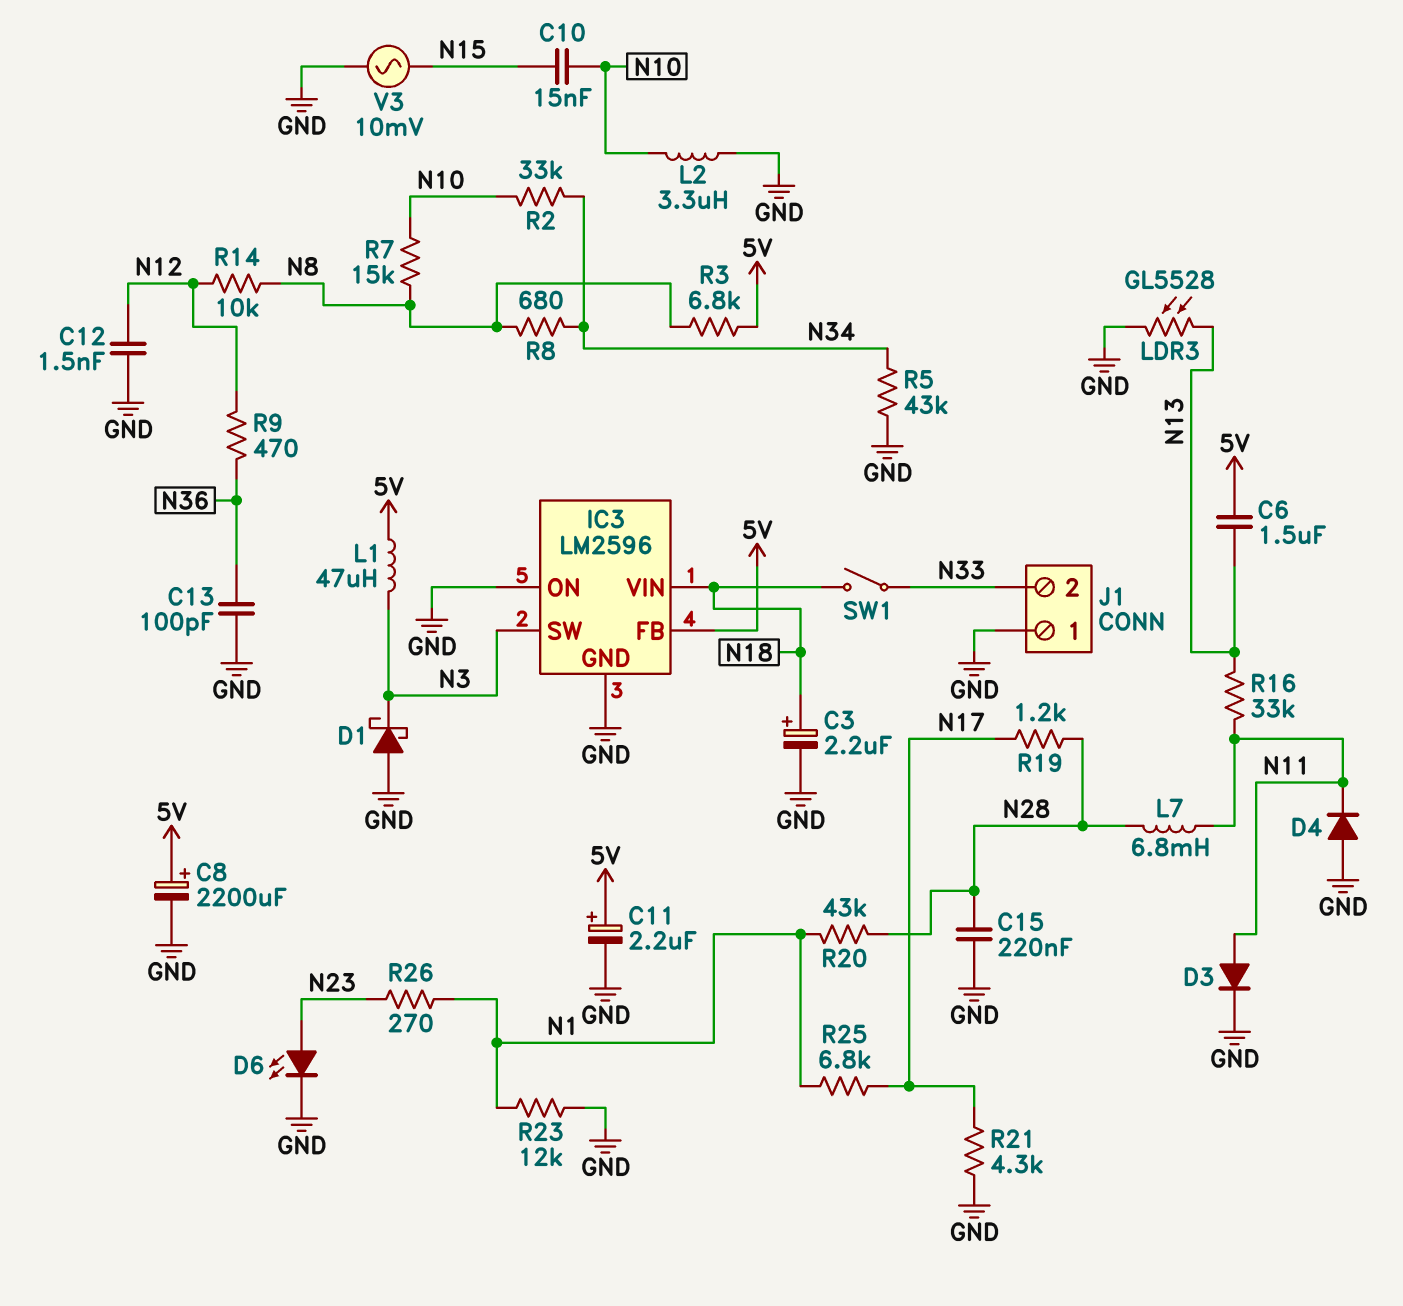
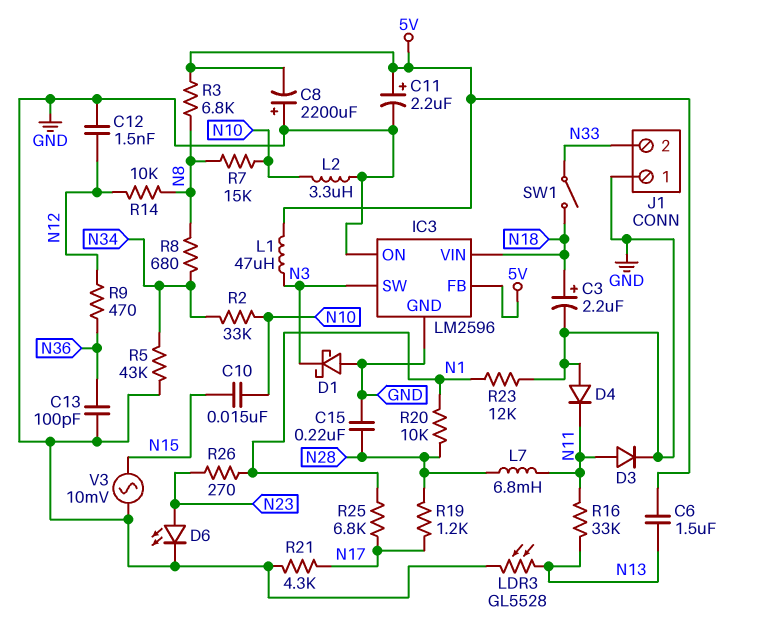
C8: 2200uF (plus 5V, minus GND) -> 2200uF (plus GND, minus 5V)
R20: 43k (N1, N28) -> 10k (N1, N28)

